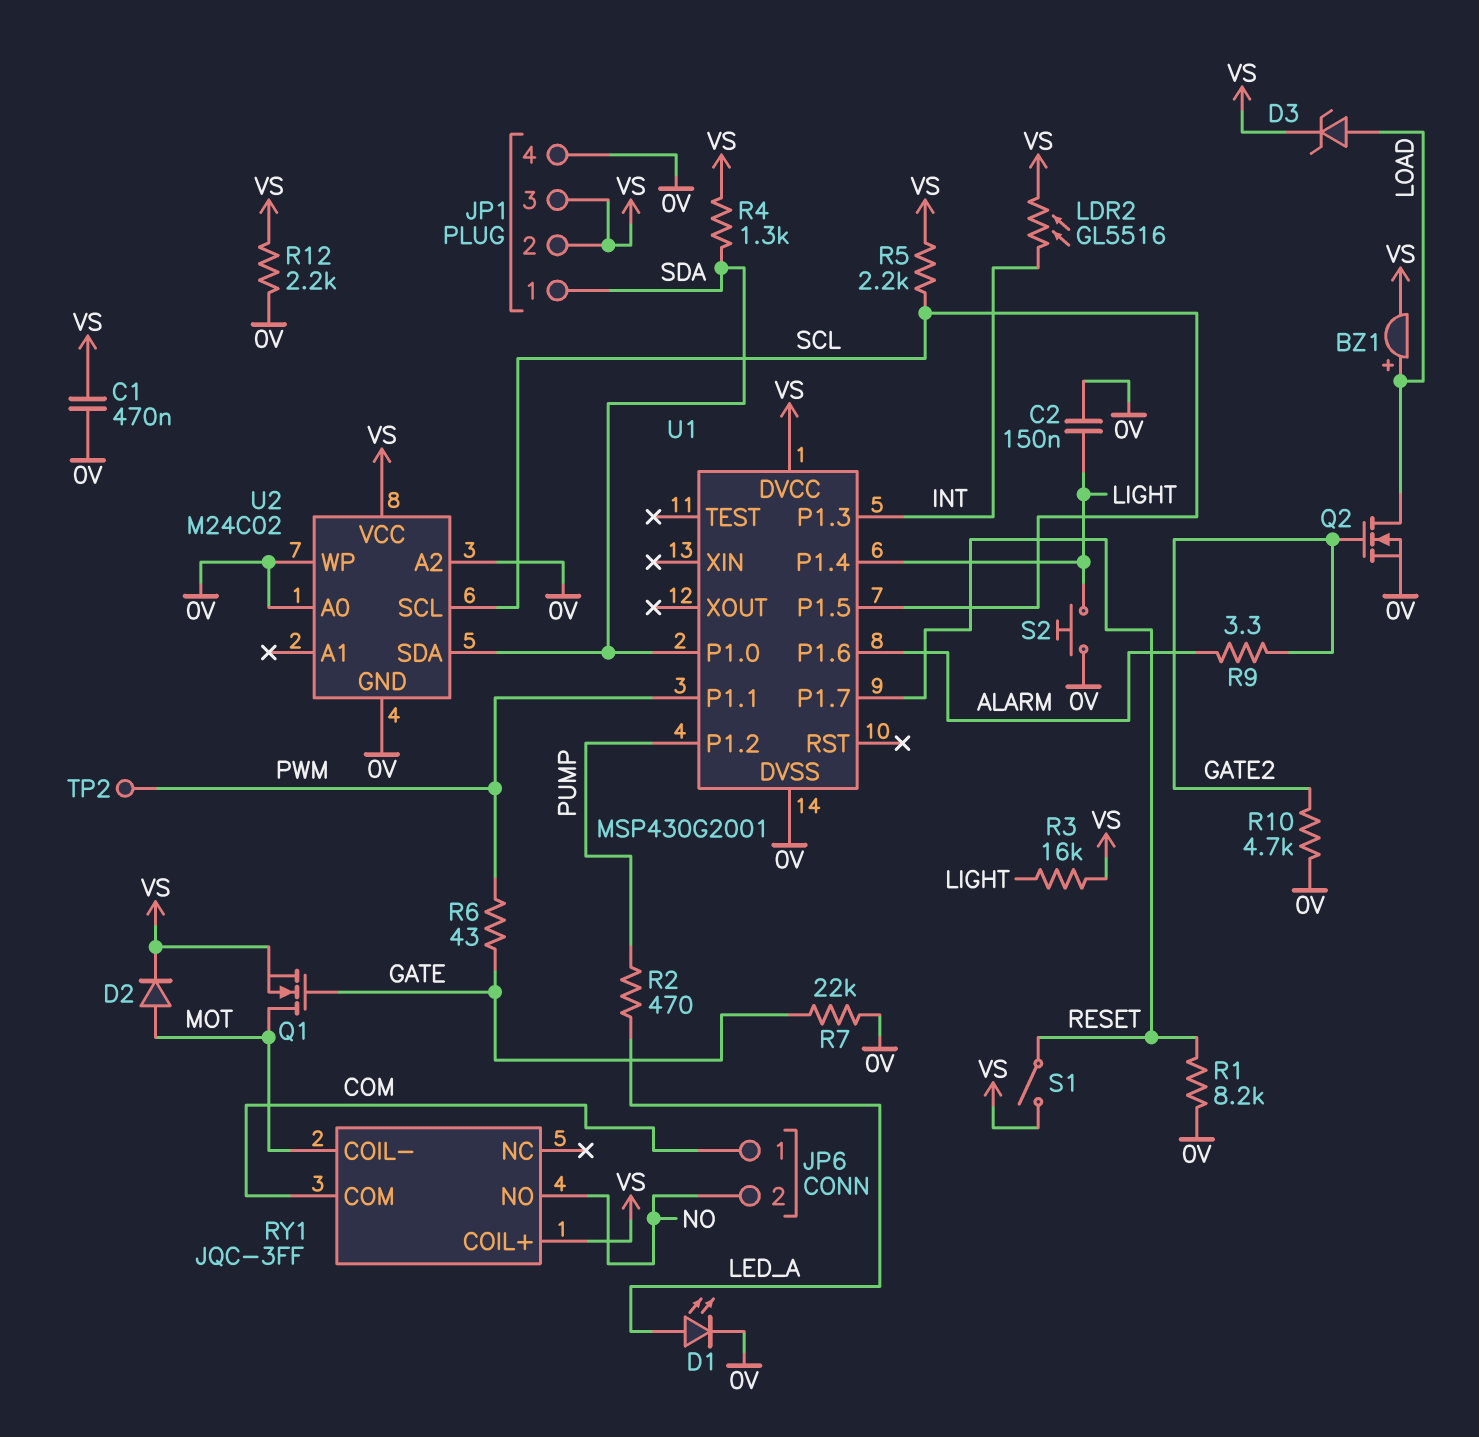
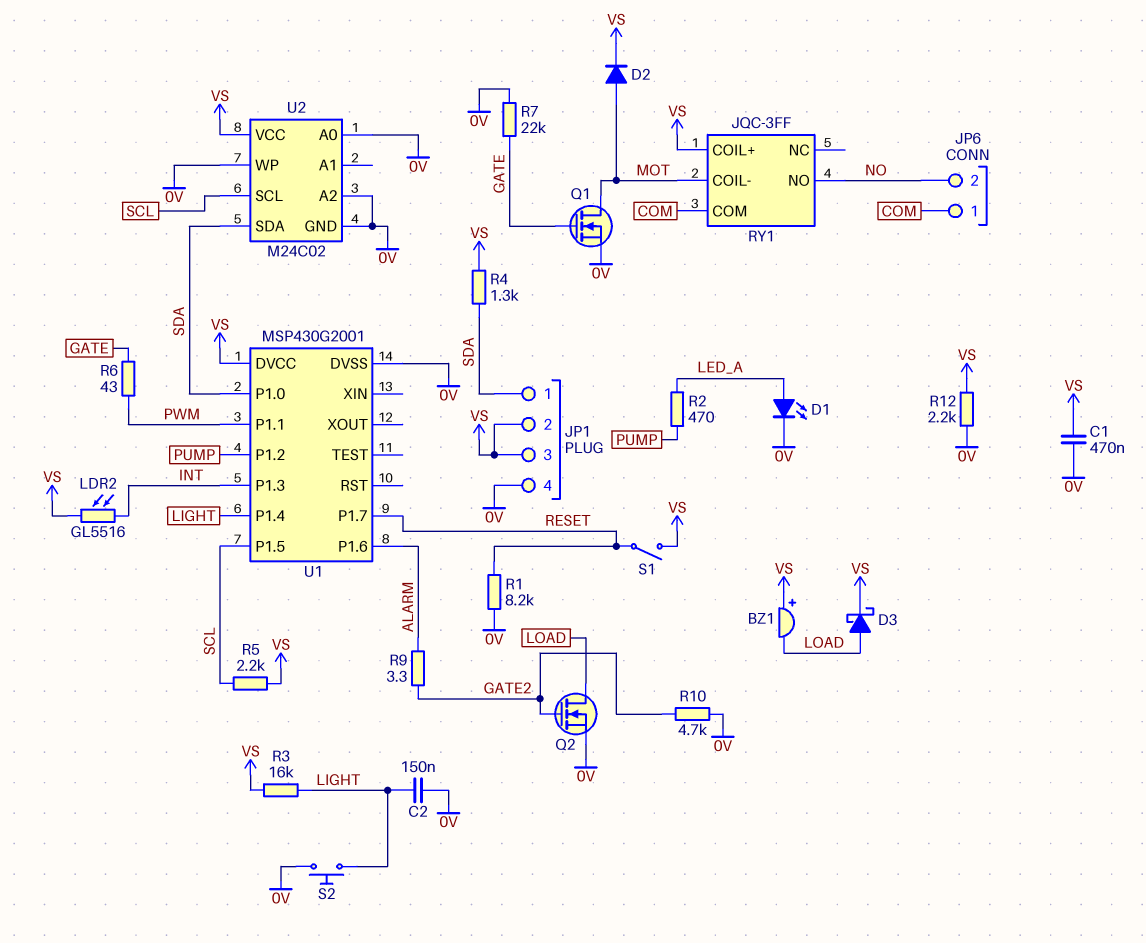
BZ1: buzzer (plus LOAD, minus VS) -> buzzer (plus VS, minus LOAD)
D3: zener (A LOAD, K VS) -> schottky (A LOAD, K VS)
Q1: NMOS (G GATE, D MOT, S VS) -> NMOS (G GATE, D MOT, S 0V)
TP2: test point (PWM) -> none

